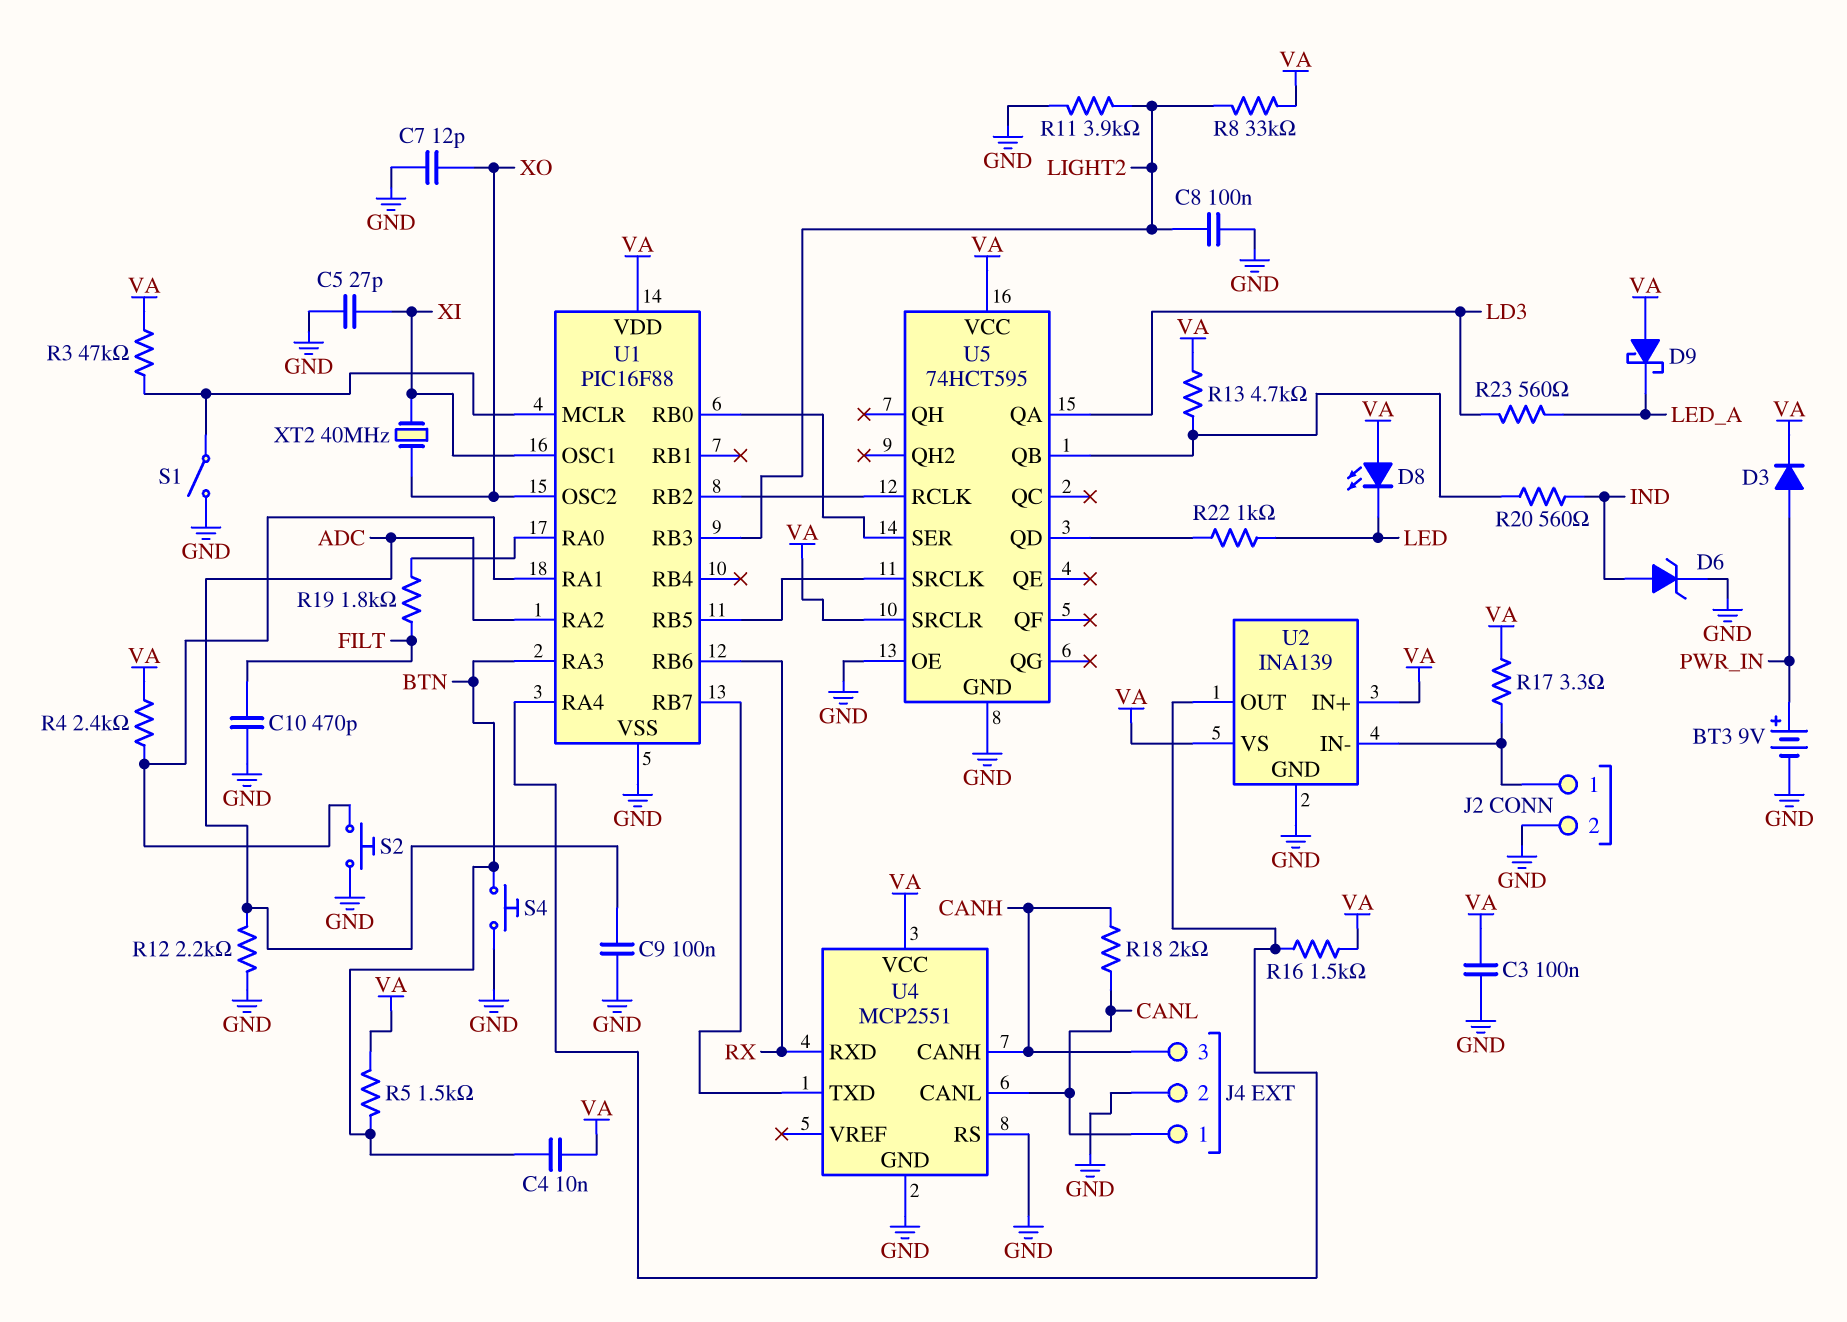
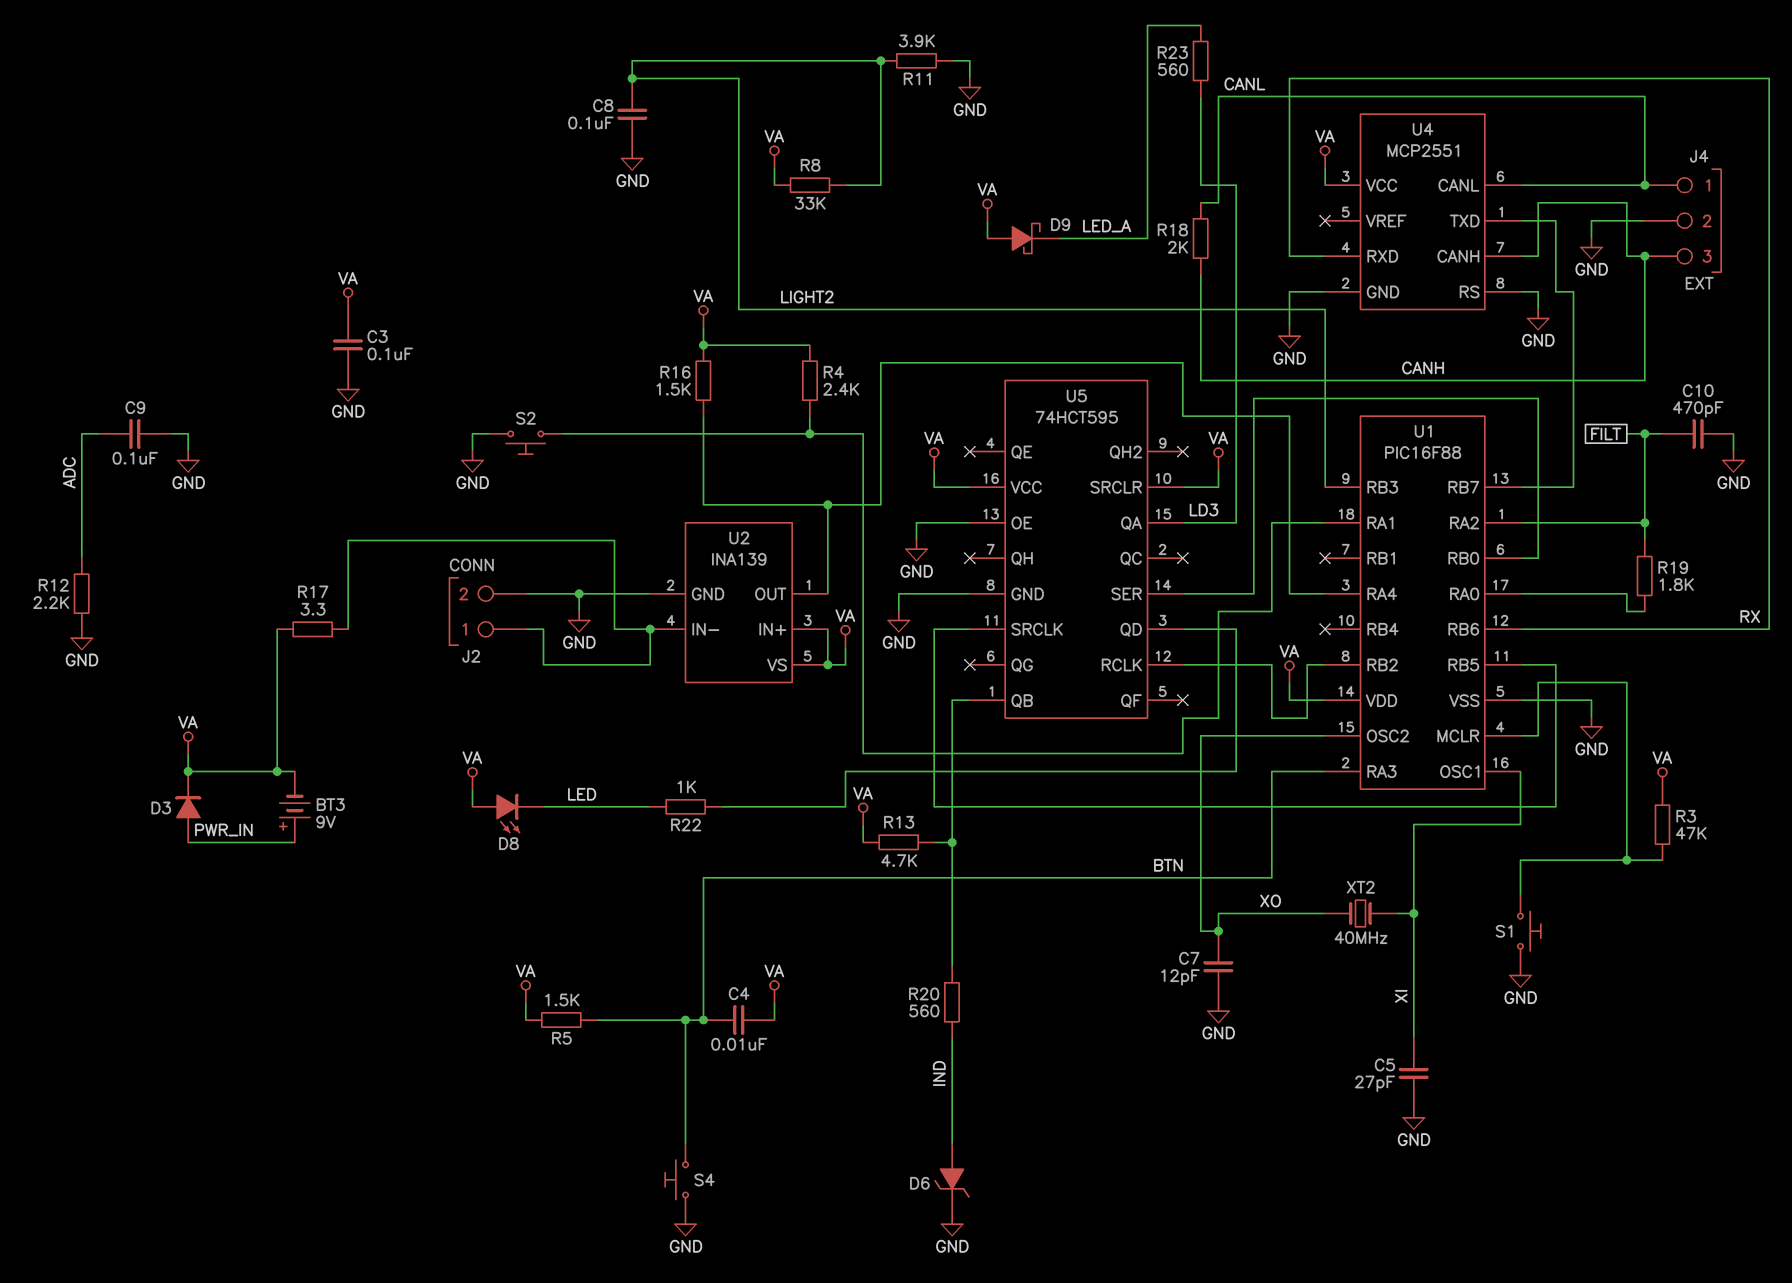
BT3: 9V (plus PWR_IN, minus GND) -> 9V (plus PWR_IN, minus VA)
S1: switch (GND, U1/MCLR) -> button (GND, U1/MCLR)
U1 pin RA2: ADC -> FILT

